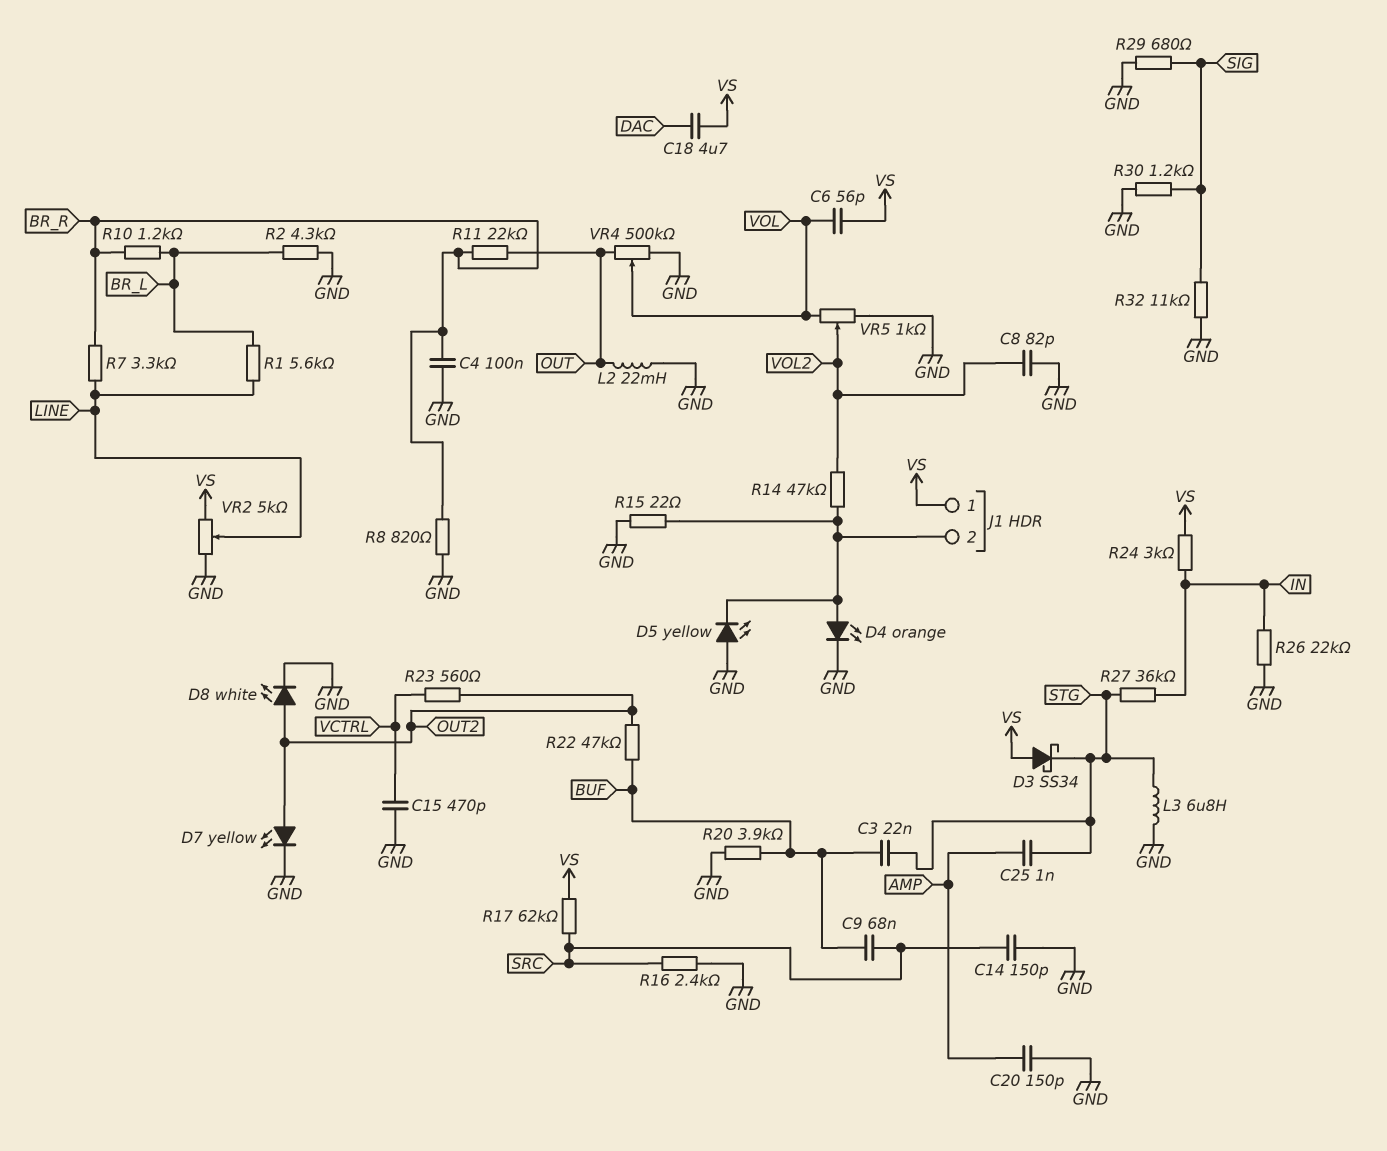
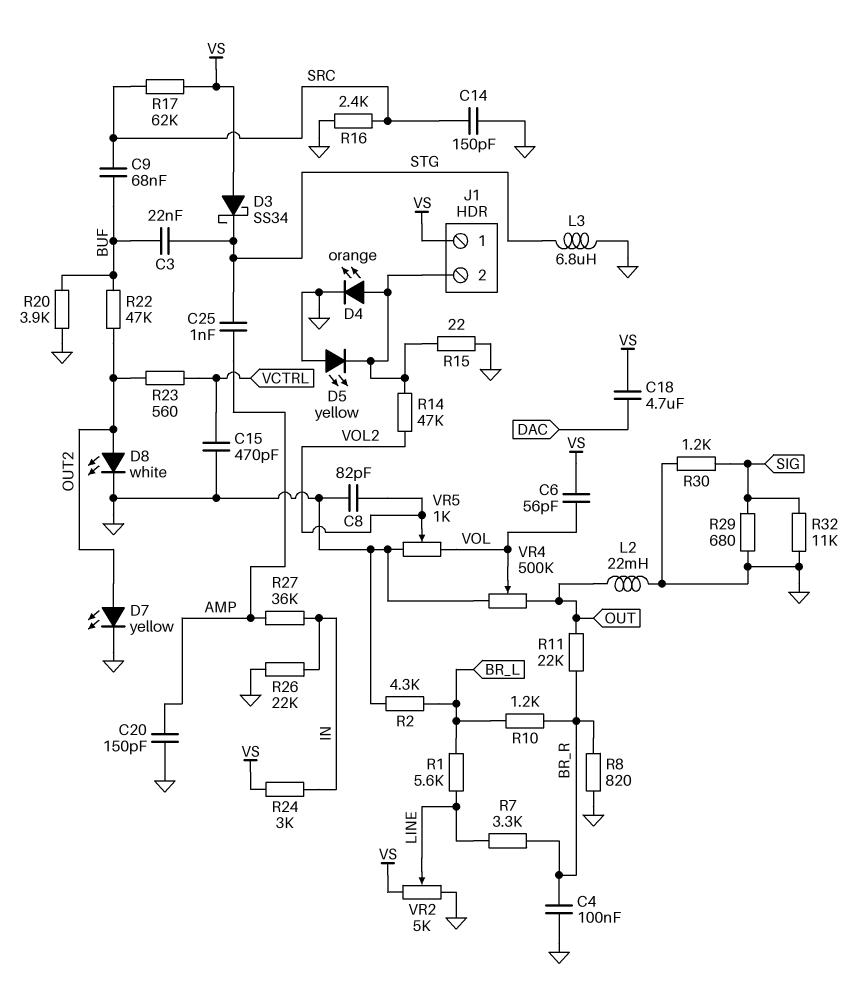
R27: 36k (IN, STG) -> 36k (AMP, IN)

